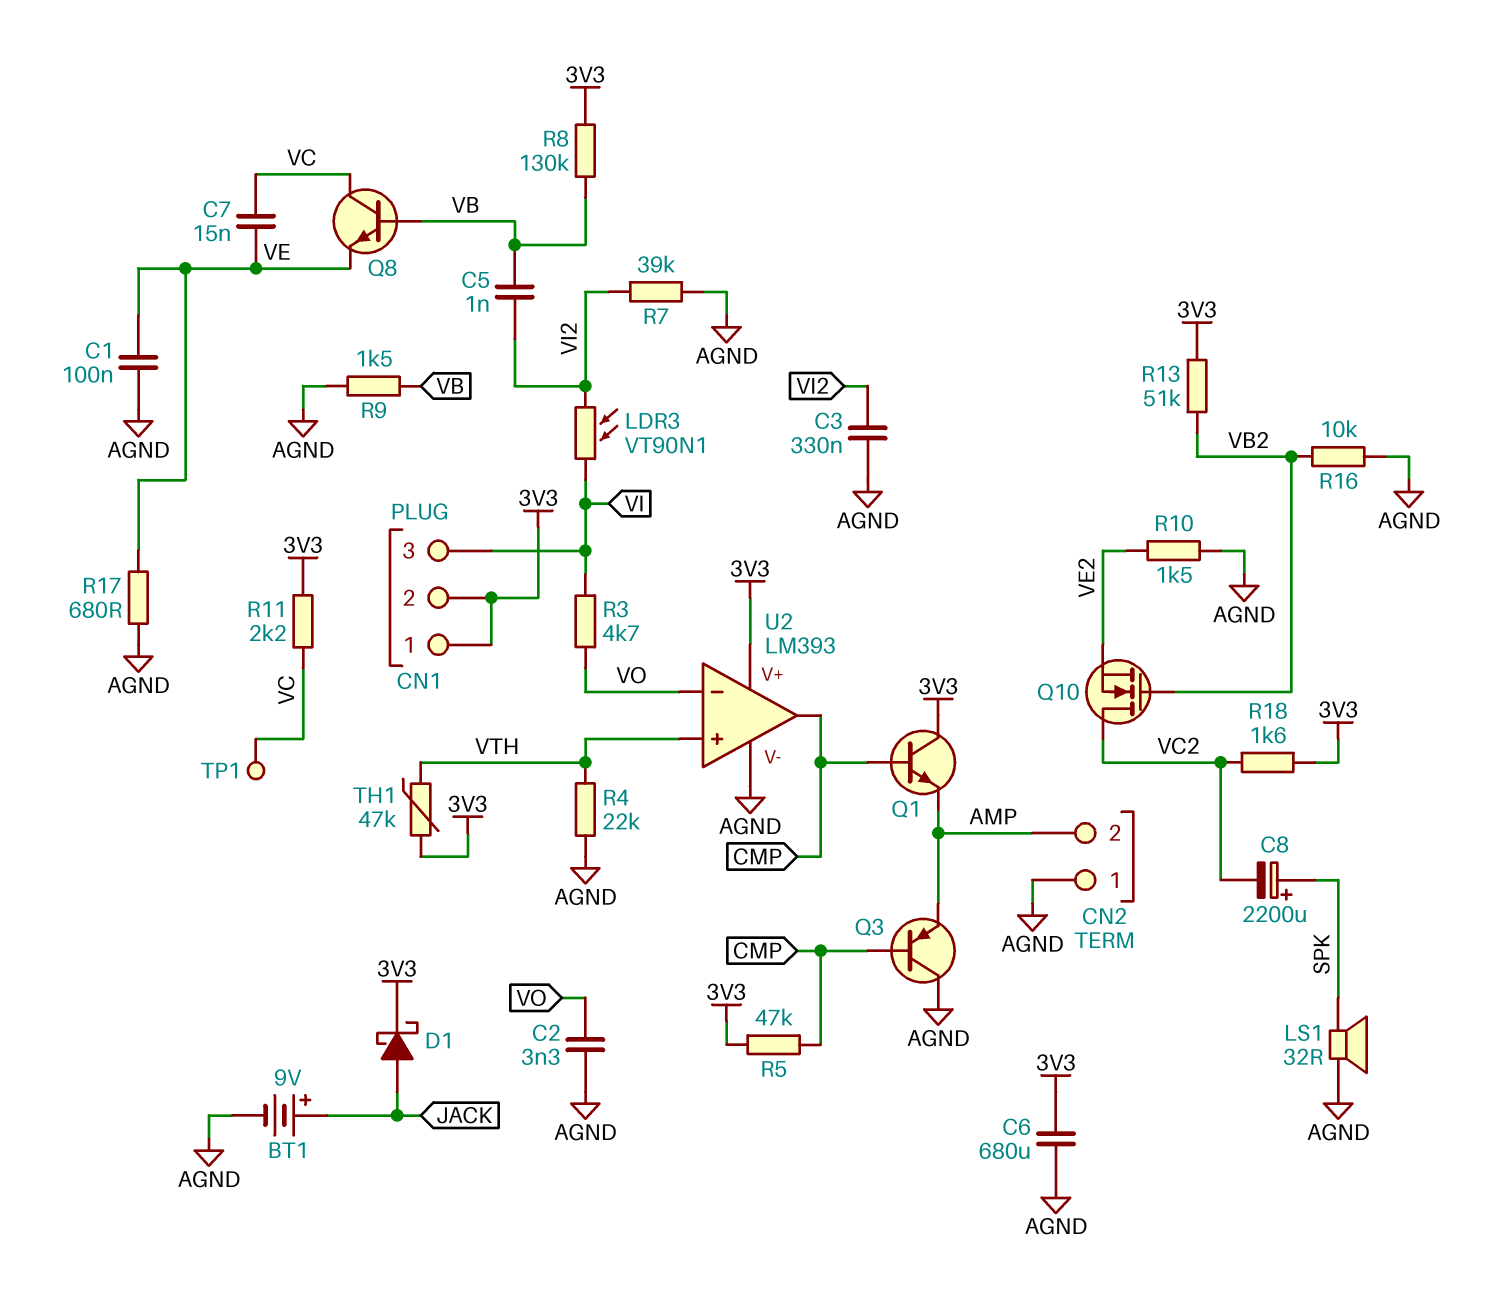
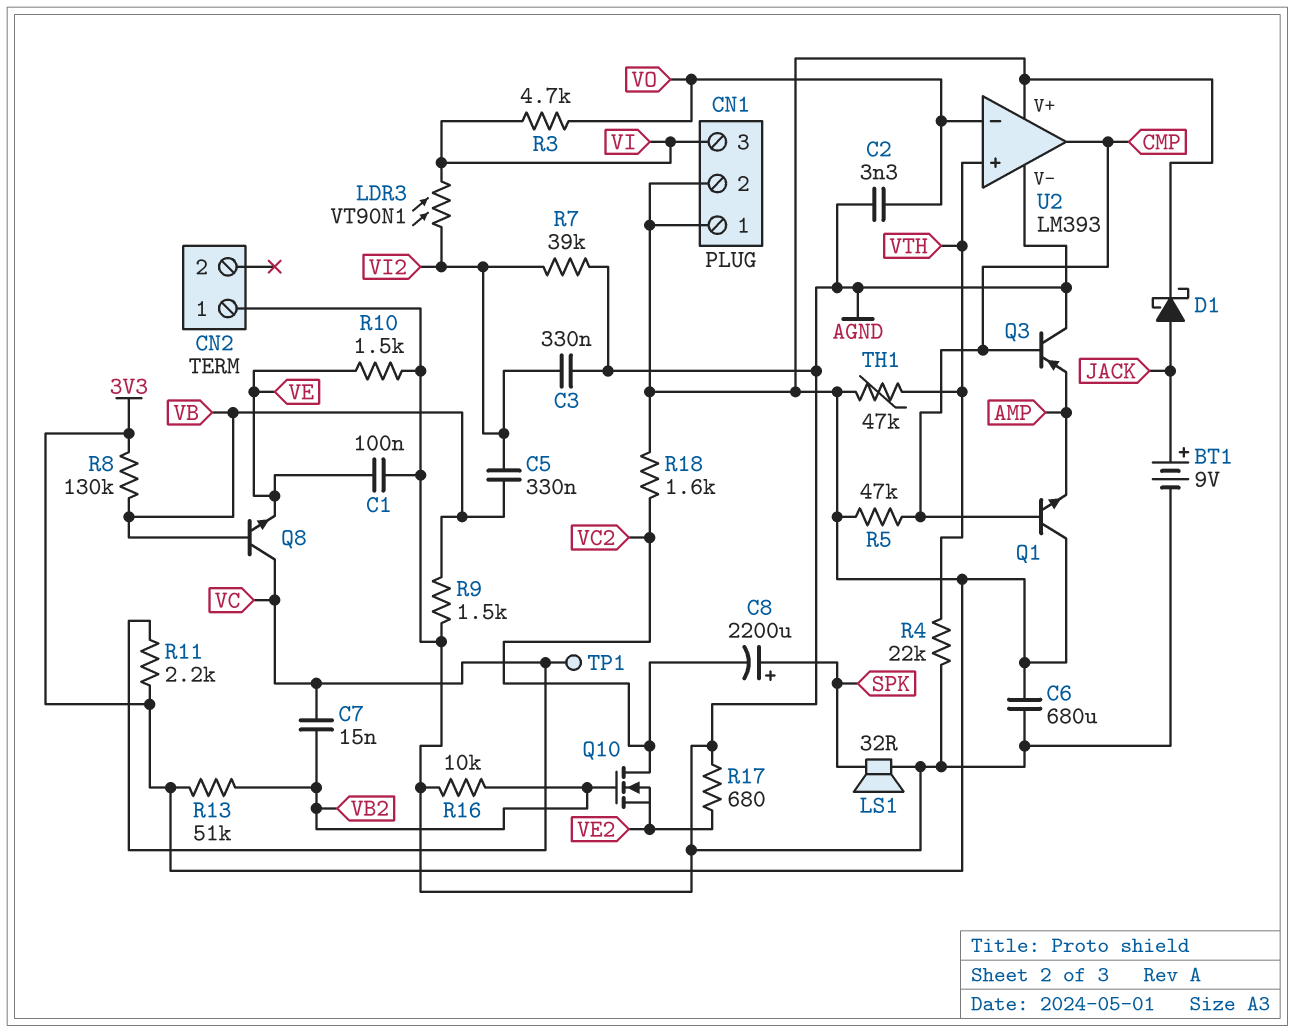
C5: 1nF (VB, VI2) -> 330nF (VB, VI2)
C7: 15nF (VC, VE) -> 15nF (VB2, VC)
CN2 pin 2: AMP -> none
R10: 1.5k (AGND, VE2) -> 1.5k (AGND, VE)
R17: 680 (AGND, VE) -> 680 (AGND, VE2)

